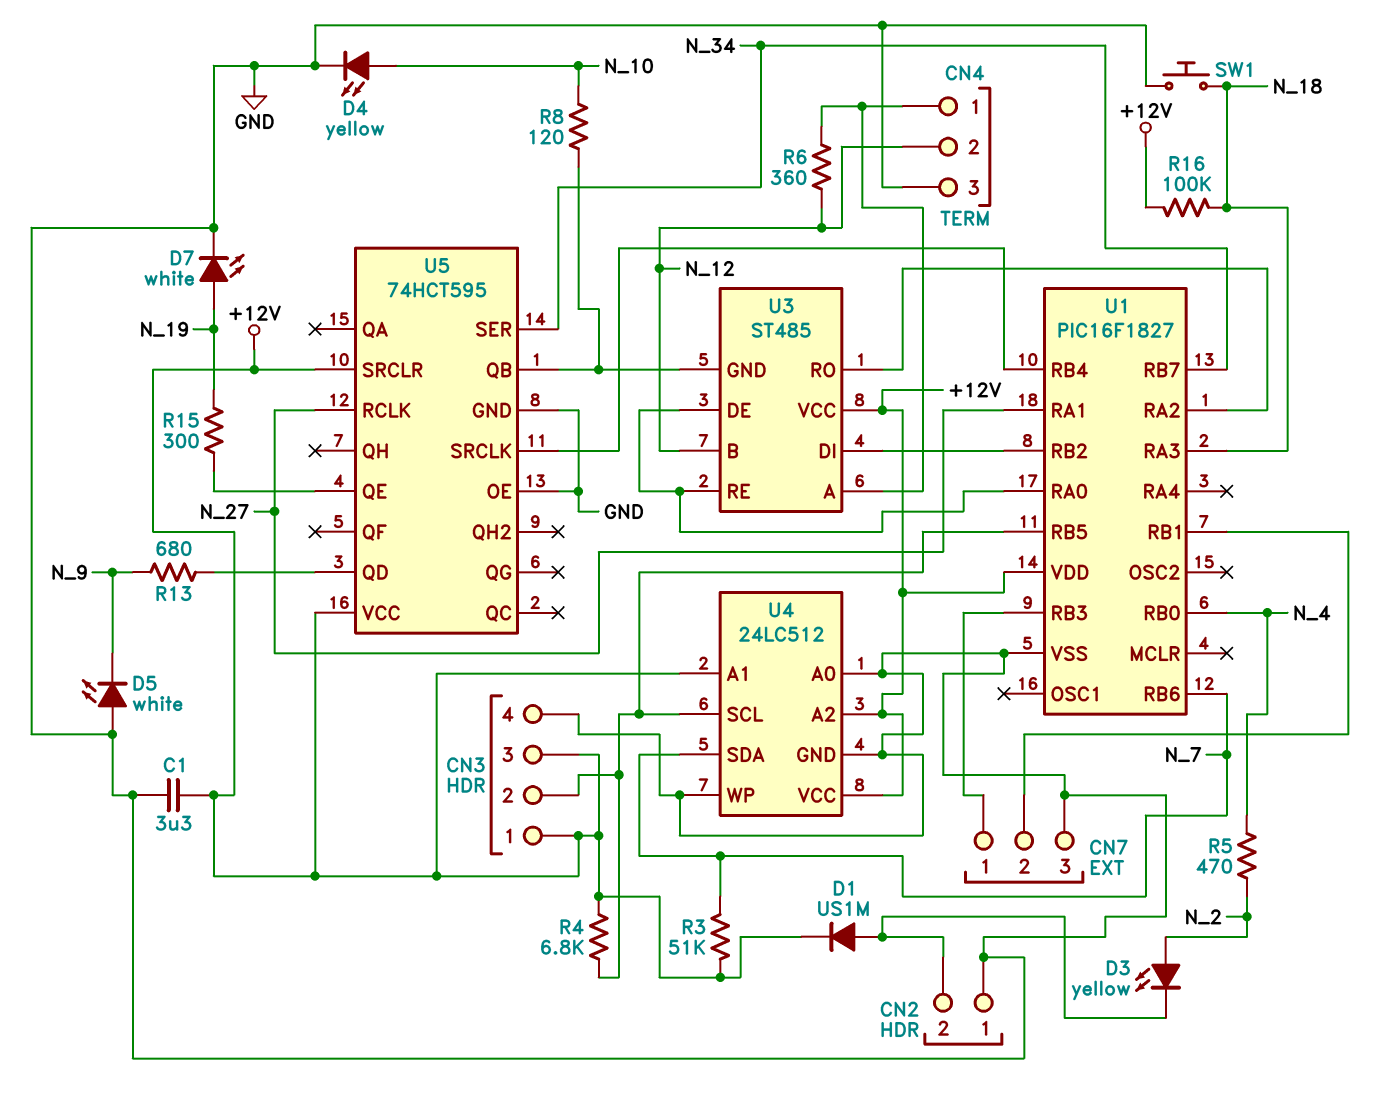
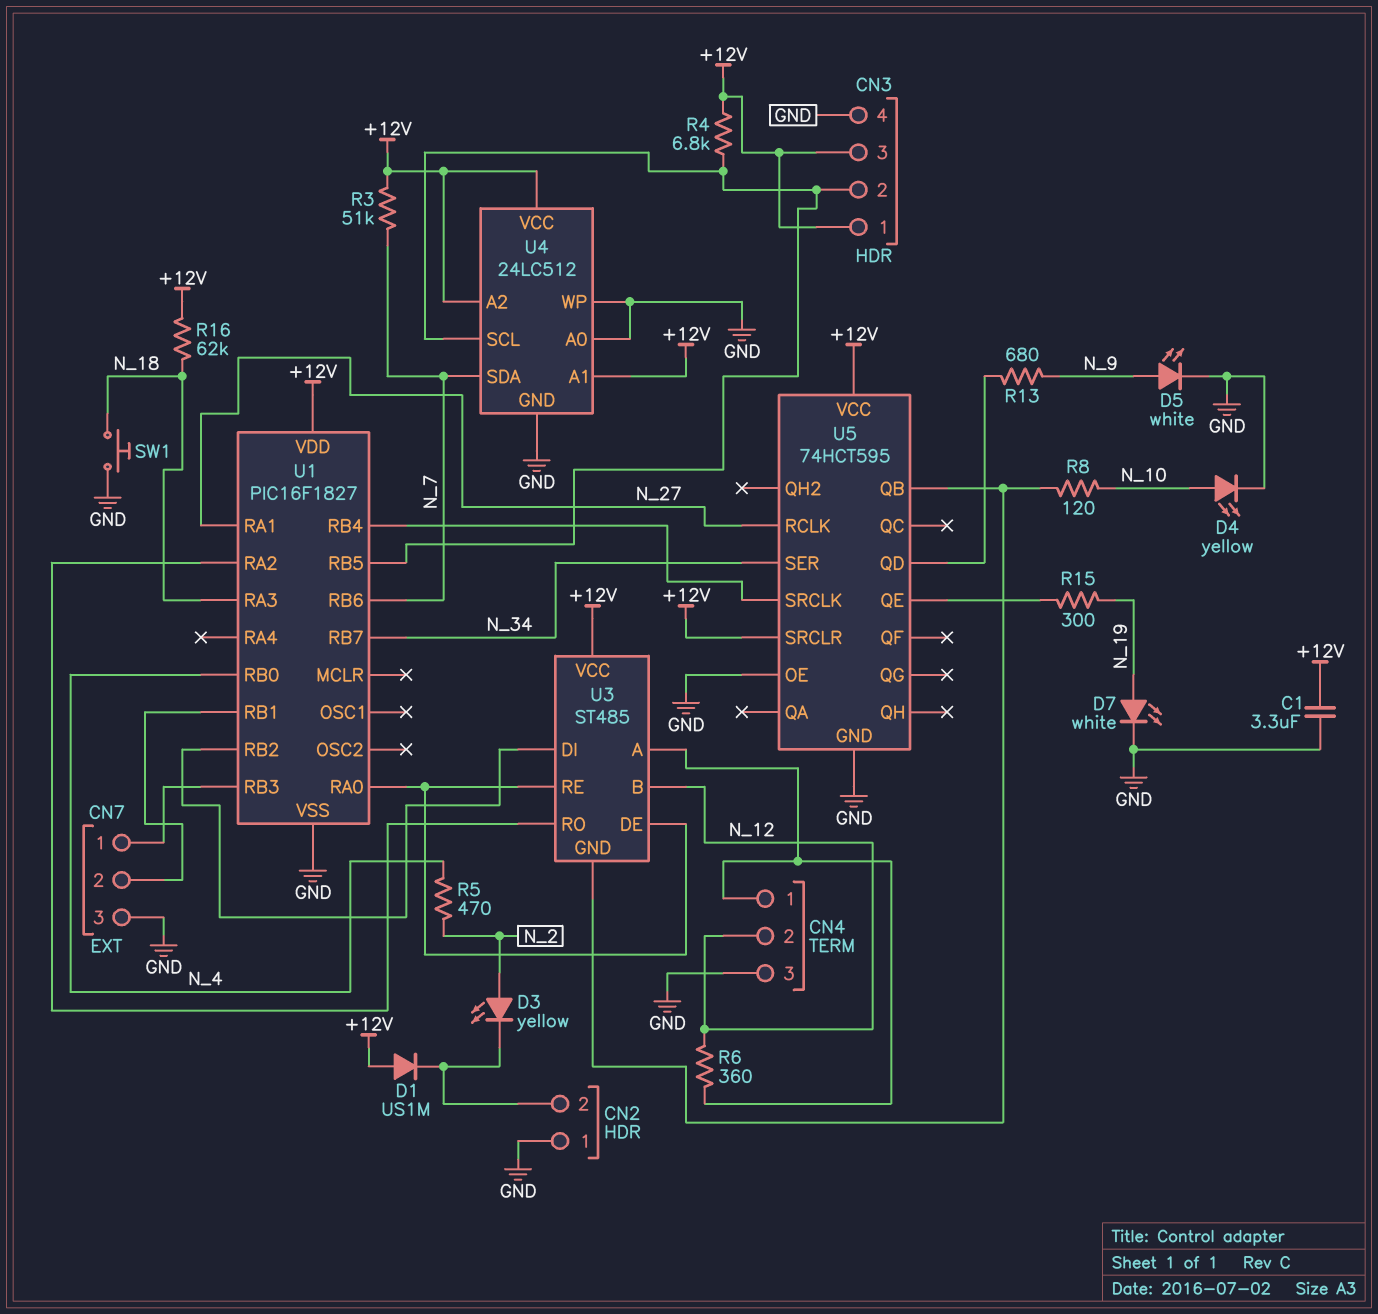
D1: diode US1M (A CN2/2, K +12V) -> diode US1M (A +12V, K CN2/2)
D5: LED white (A GND, K N_9) -> LED white (A N_9, K GND)
R16: 100k (+12V, N_18) -> 62k (+12V, N_18)

